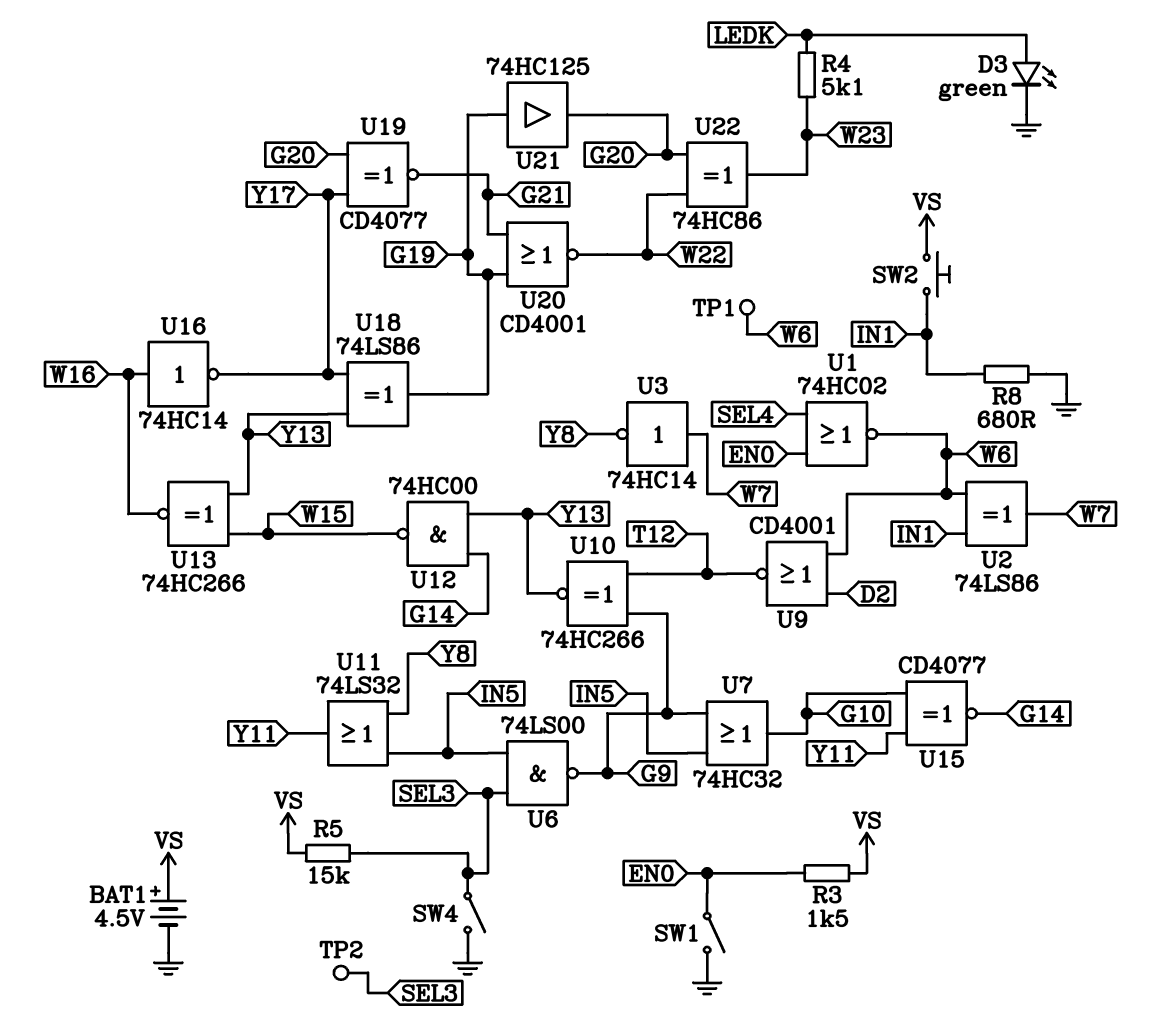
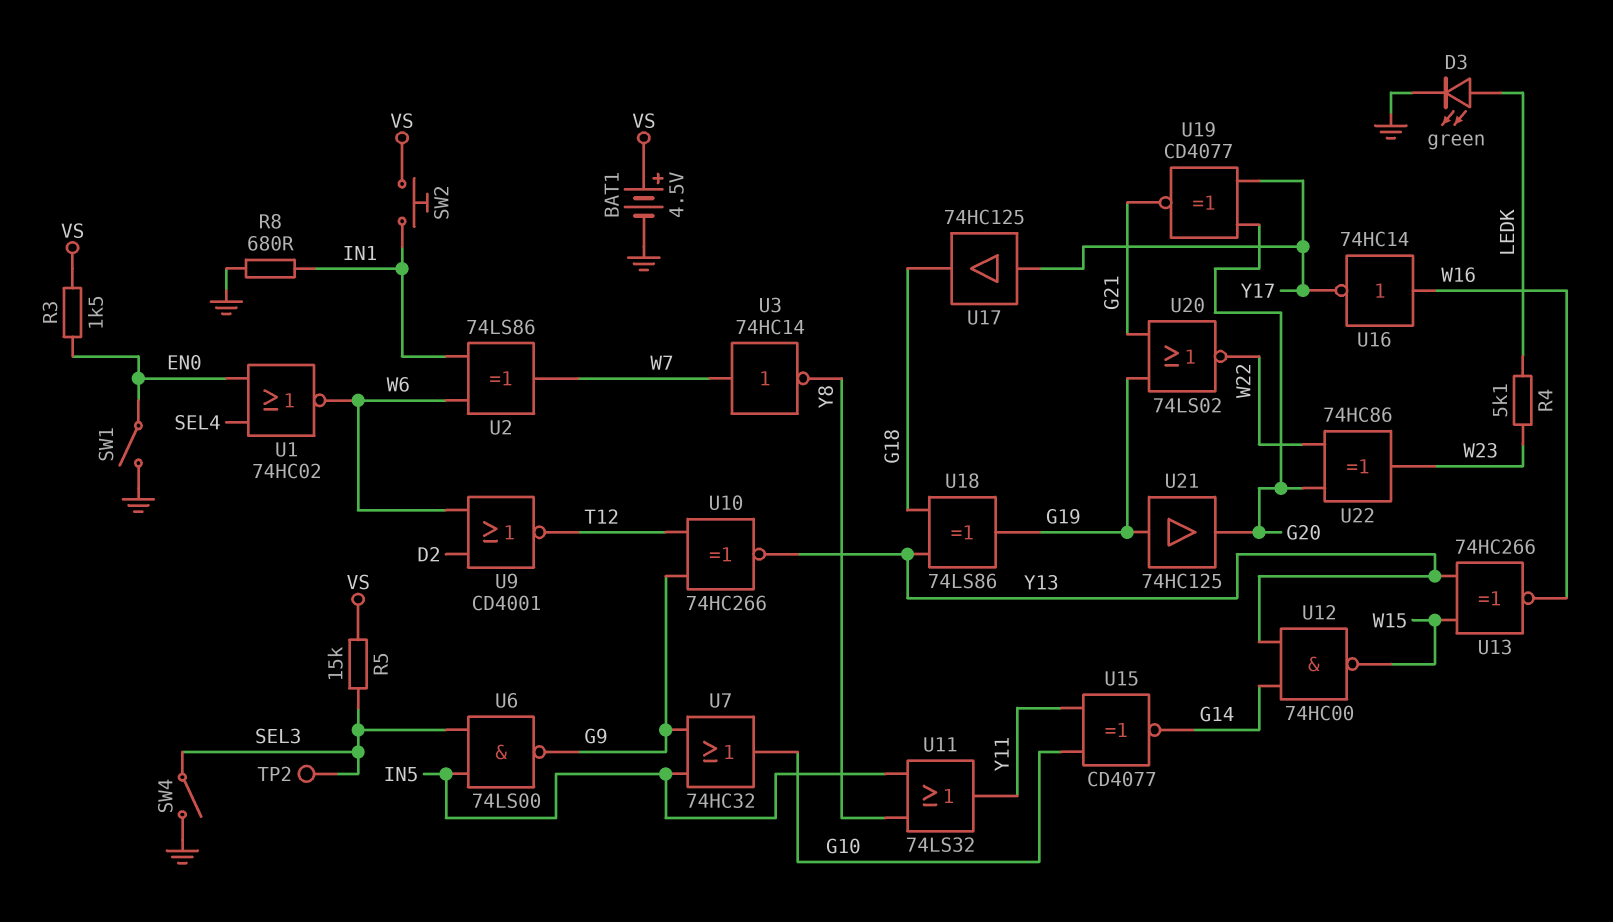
TP1: test point (W6) -> none
U17: none -> buffer 74HC125 (in Y17, out G18)
U18: XOR 74LS86 (in Y13, in Y17, out G19) -> XOR 74LS86 (in G18, in Y13, out G19)
U20: NOR CD4001 (in G19, in G21, out W22) -> NOR 74LS02 (in G19, in G21, out W22)

